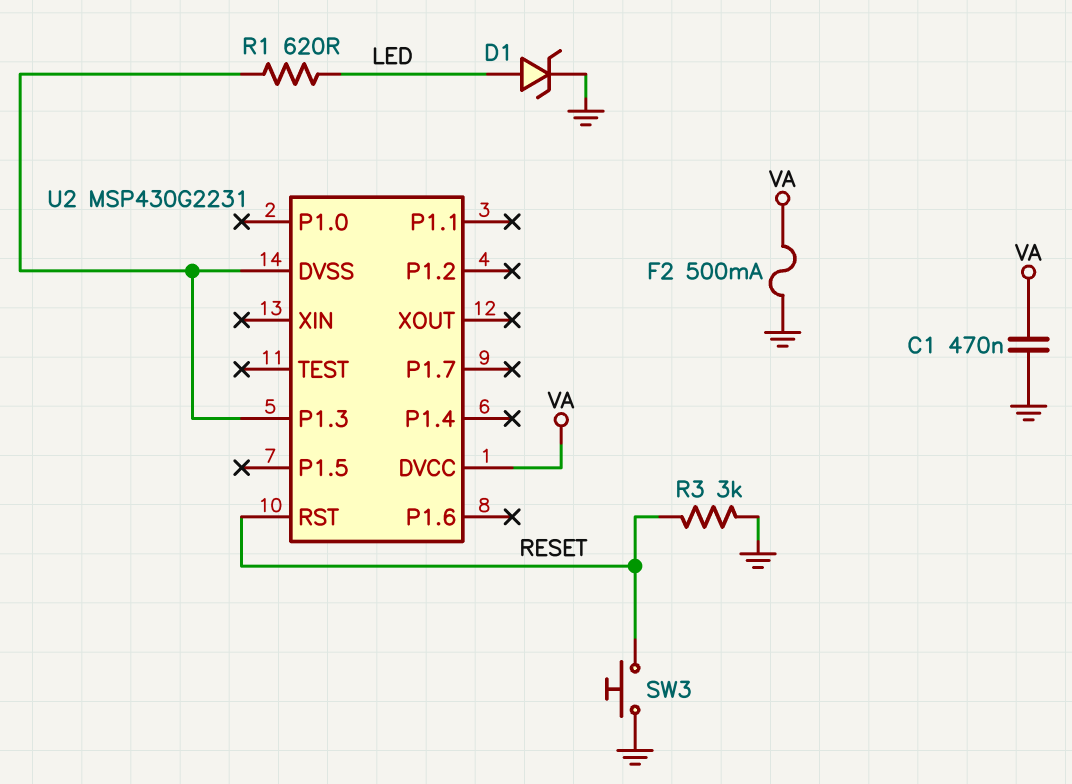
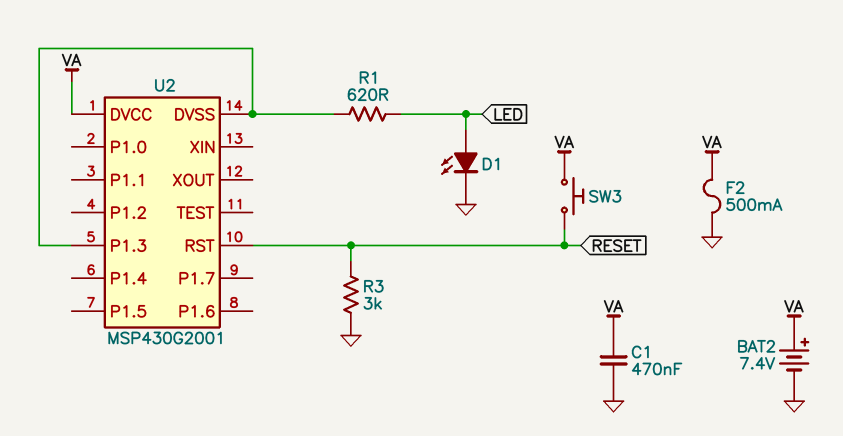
BAT2: none -> 7.4V (plus VA, minus GND)
D1: zener (A LED, K GND) -> LED (A LED, K GND)
SW3: button (GND, RESET) -> button (RESET, VA)
U2: MSP430G2231 -> MSP430G2001

